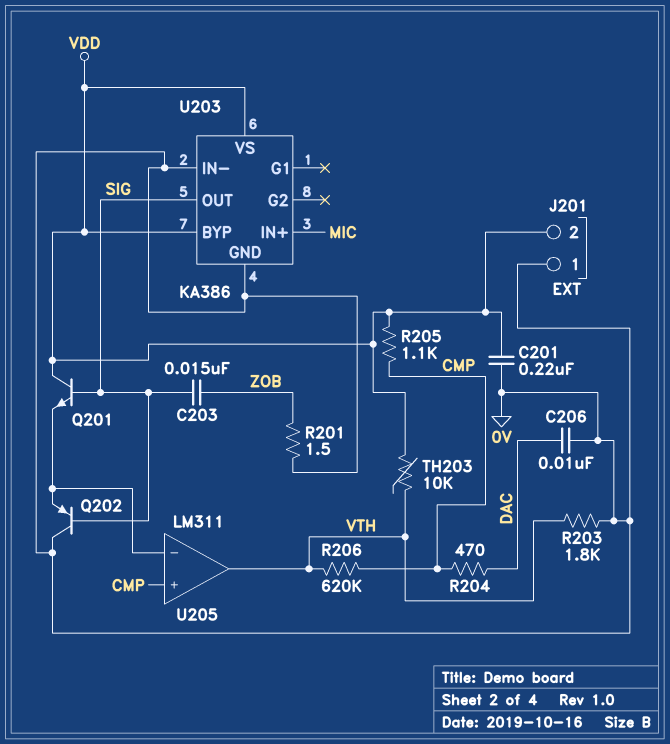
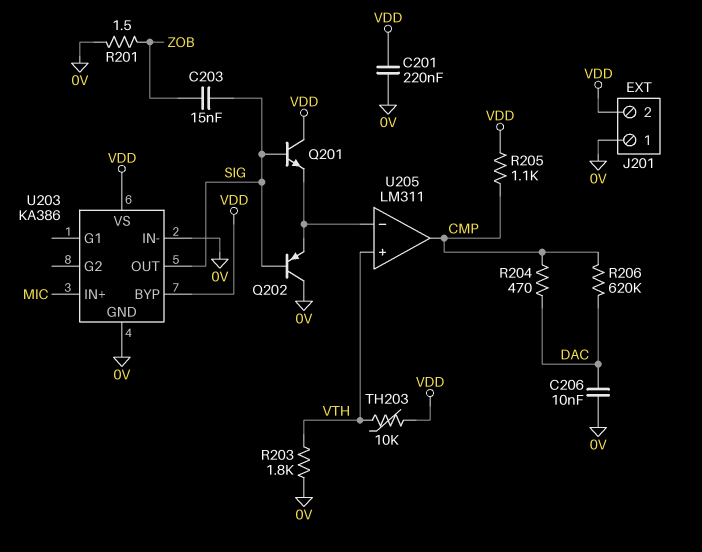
R206: 620k (CMP, VTH) -> 620k (CMP, DAC)
U205 pin in+: CMP -> VTH
U205 pin out: VTH -> CMP

